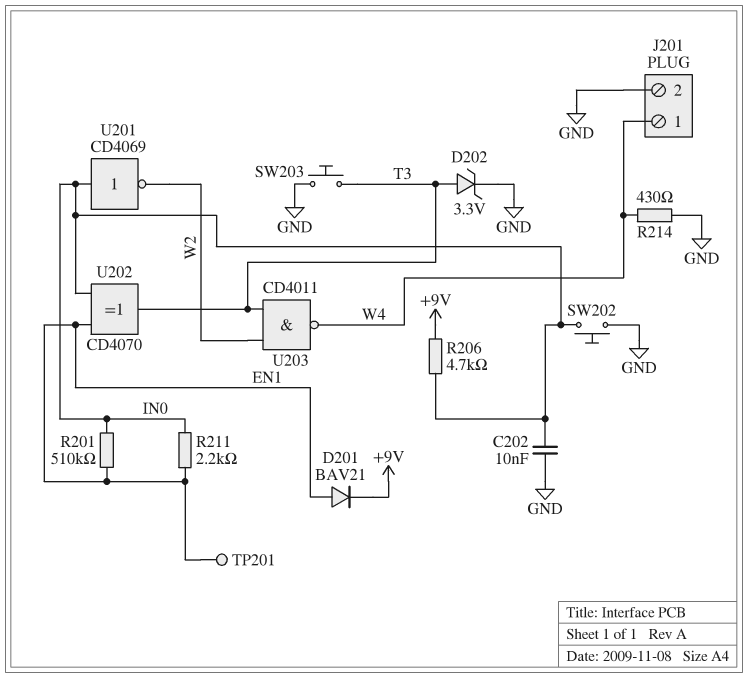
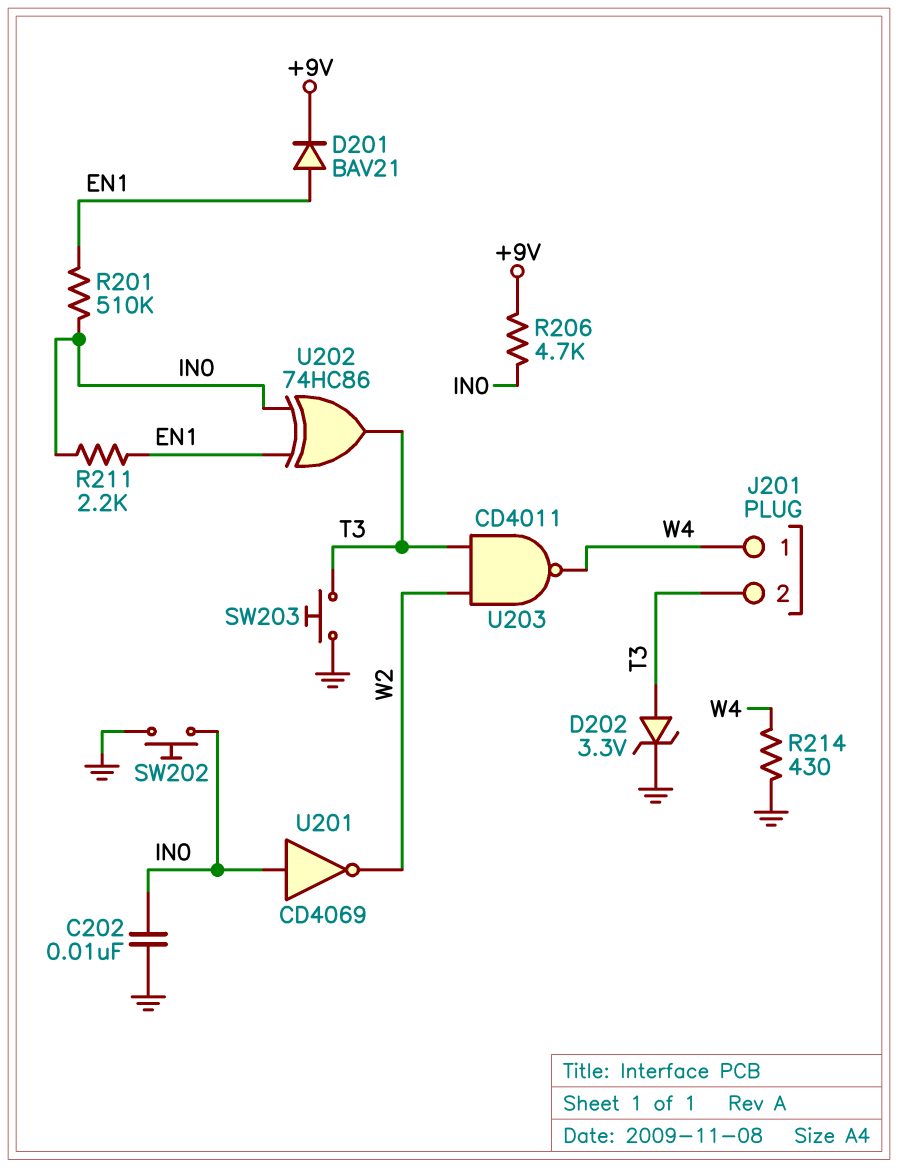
J201 pin 2: GND -> T3
TP201: test point (EN1) -> none
U202: XOR CD4070 (in EN1, in IN0, out T3) -> XOR 74HC86 (in EN1, in IN0, out T3)

